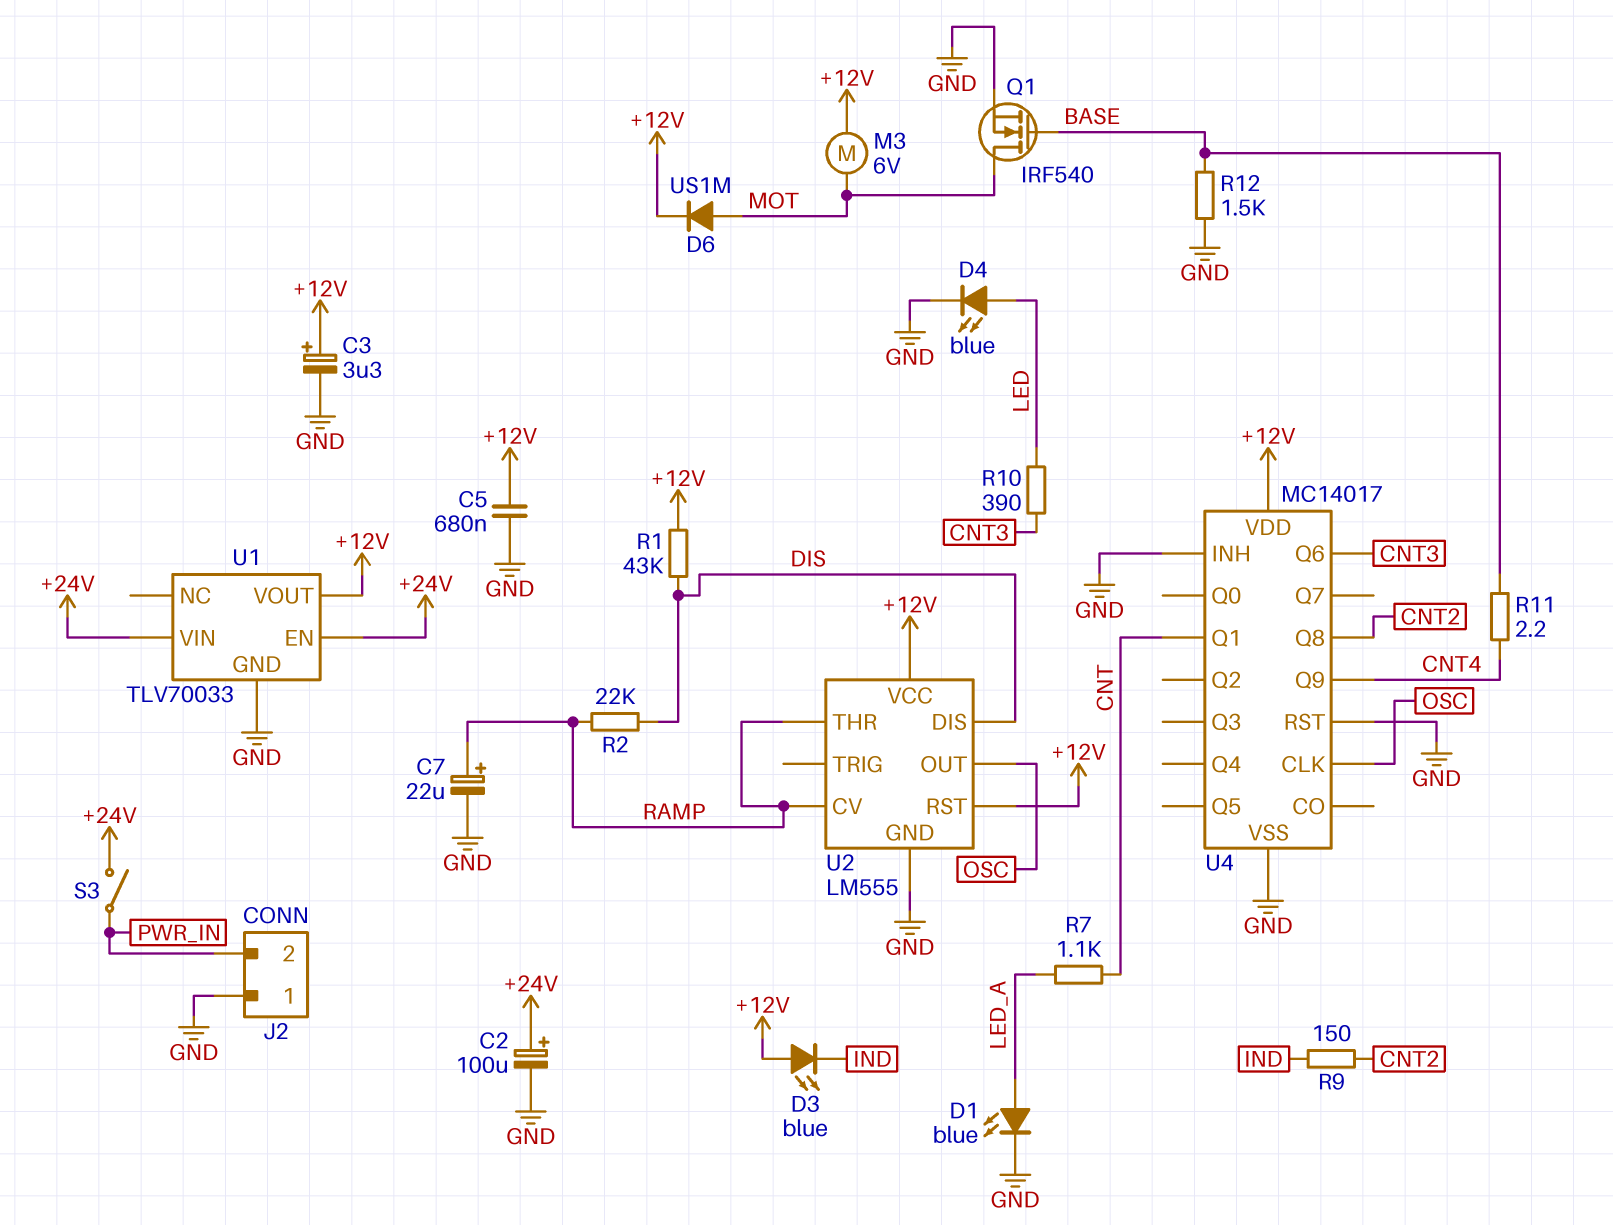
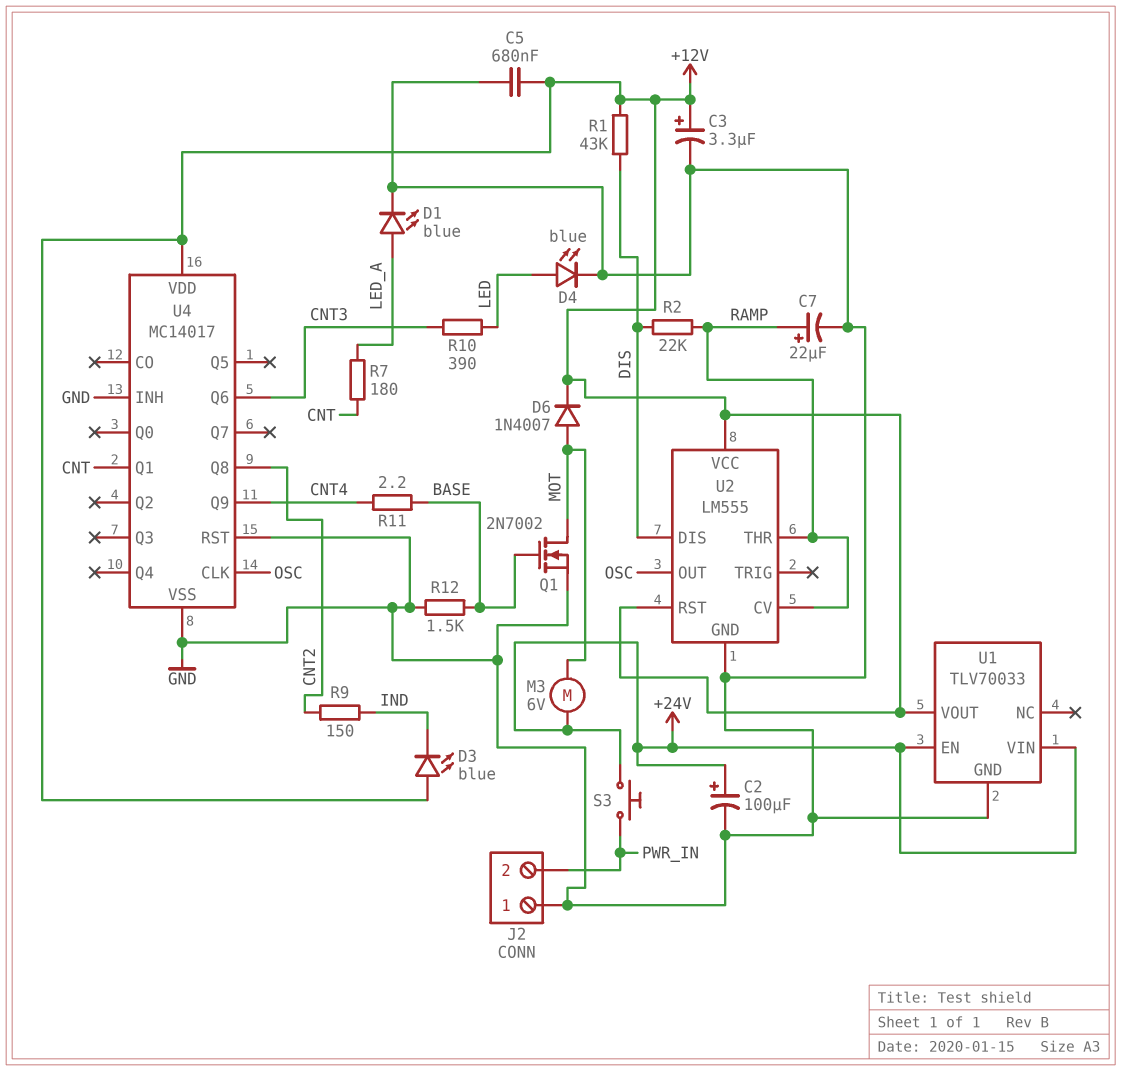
D6: diode US1M (A MOT, K +12V) -> diode 1N4007 (A MOT, K +12V)
M3: motor 6V (+12V, MOT) -> motor 6V (+24V, MOT)
Q1: NMOS IRF540 (G BASE, D MOT, S GND) -> NMOS 2N7002 (G BASE, D MOT, S GND)
R7: 1.1k (CNT, LED_A) -> 180 (CNT, LED_A)
S3: switch (+24V, PWR_IN) -> button (+24V, PWR_IN)

